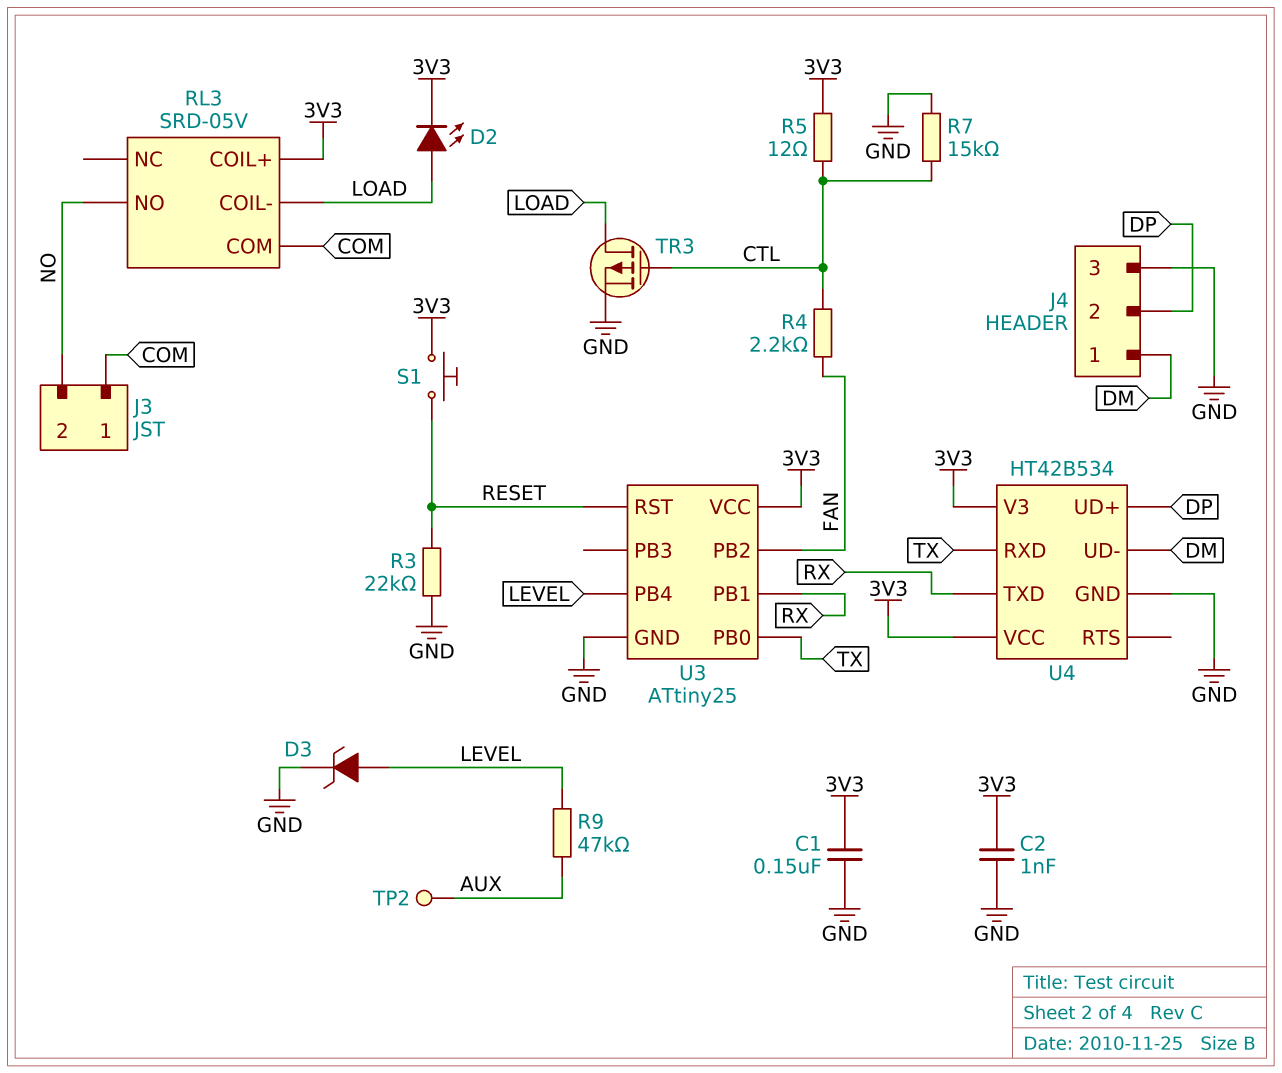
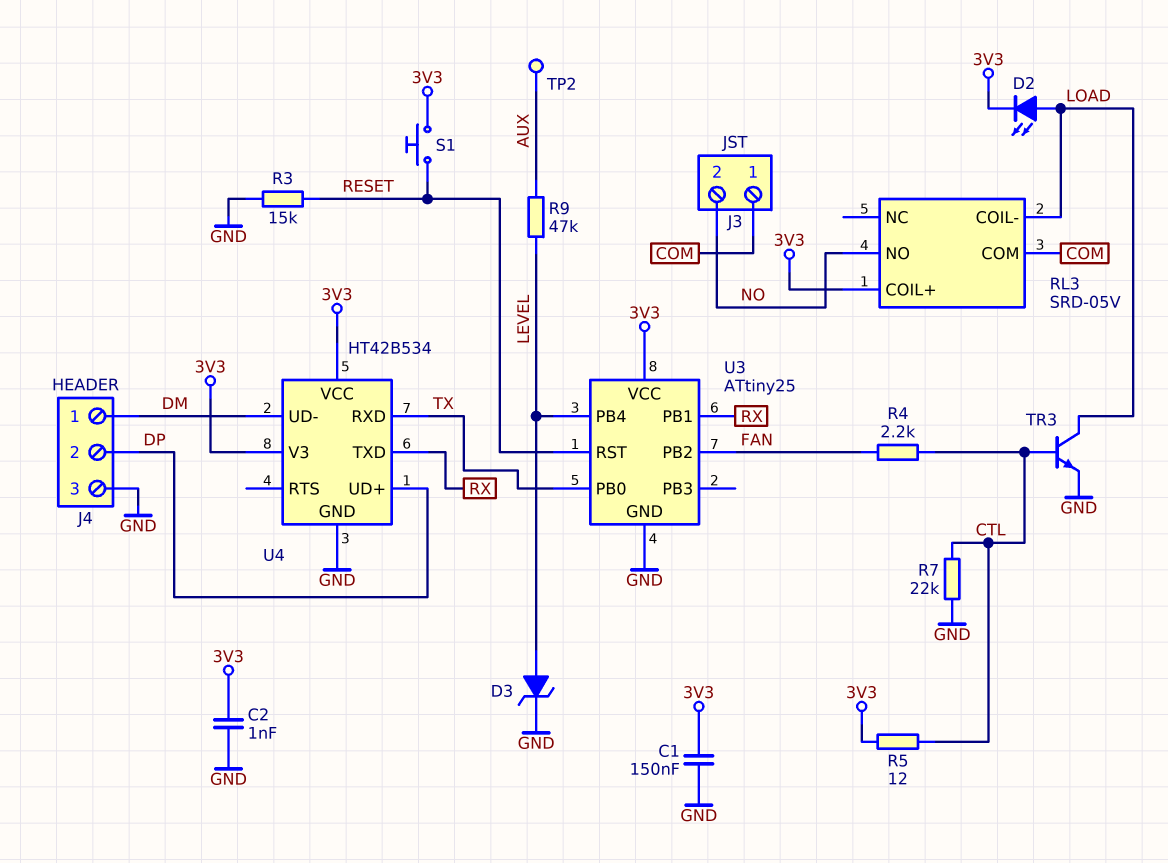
R3: 22k (GND, RESET) -> 15k (GND, RESET)
R7: 15k (CTL, GND) -> 22k (CTL, GND)
TR3: PMOS (G CTL, D LOAD, S GND) -> NPN (B CTL, C LOAD, E GND)

